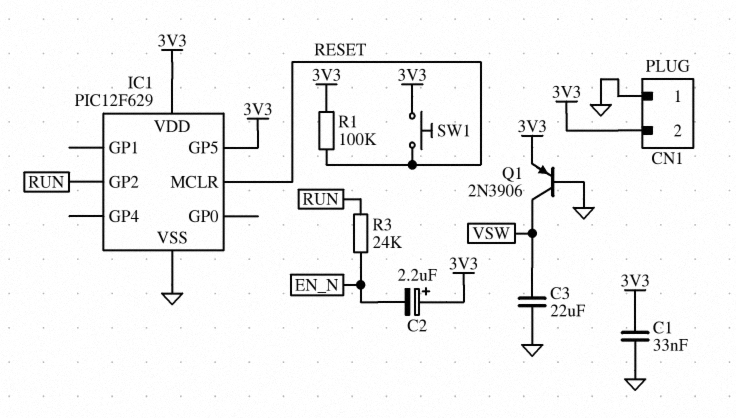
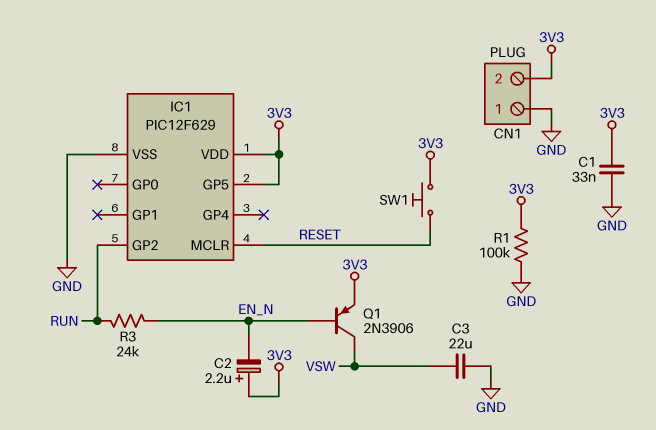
Q1: PNP 2N3906 (B GND, C VSW, E 3V3) -> PNP 2N3906 (B EN_N, C VSW, E 3V3)
R1: 100k (3V3, RESET) -> 100k (3V3, GND)

